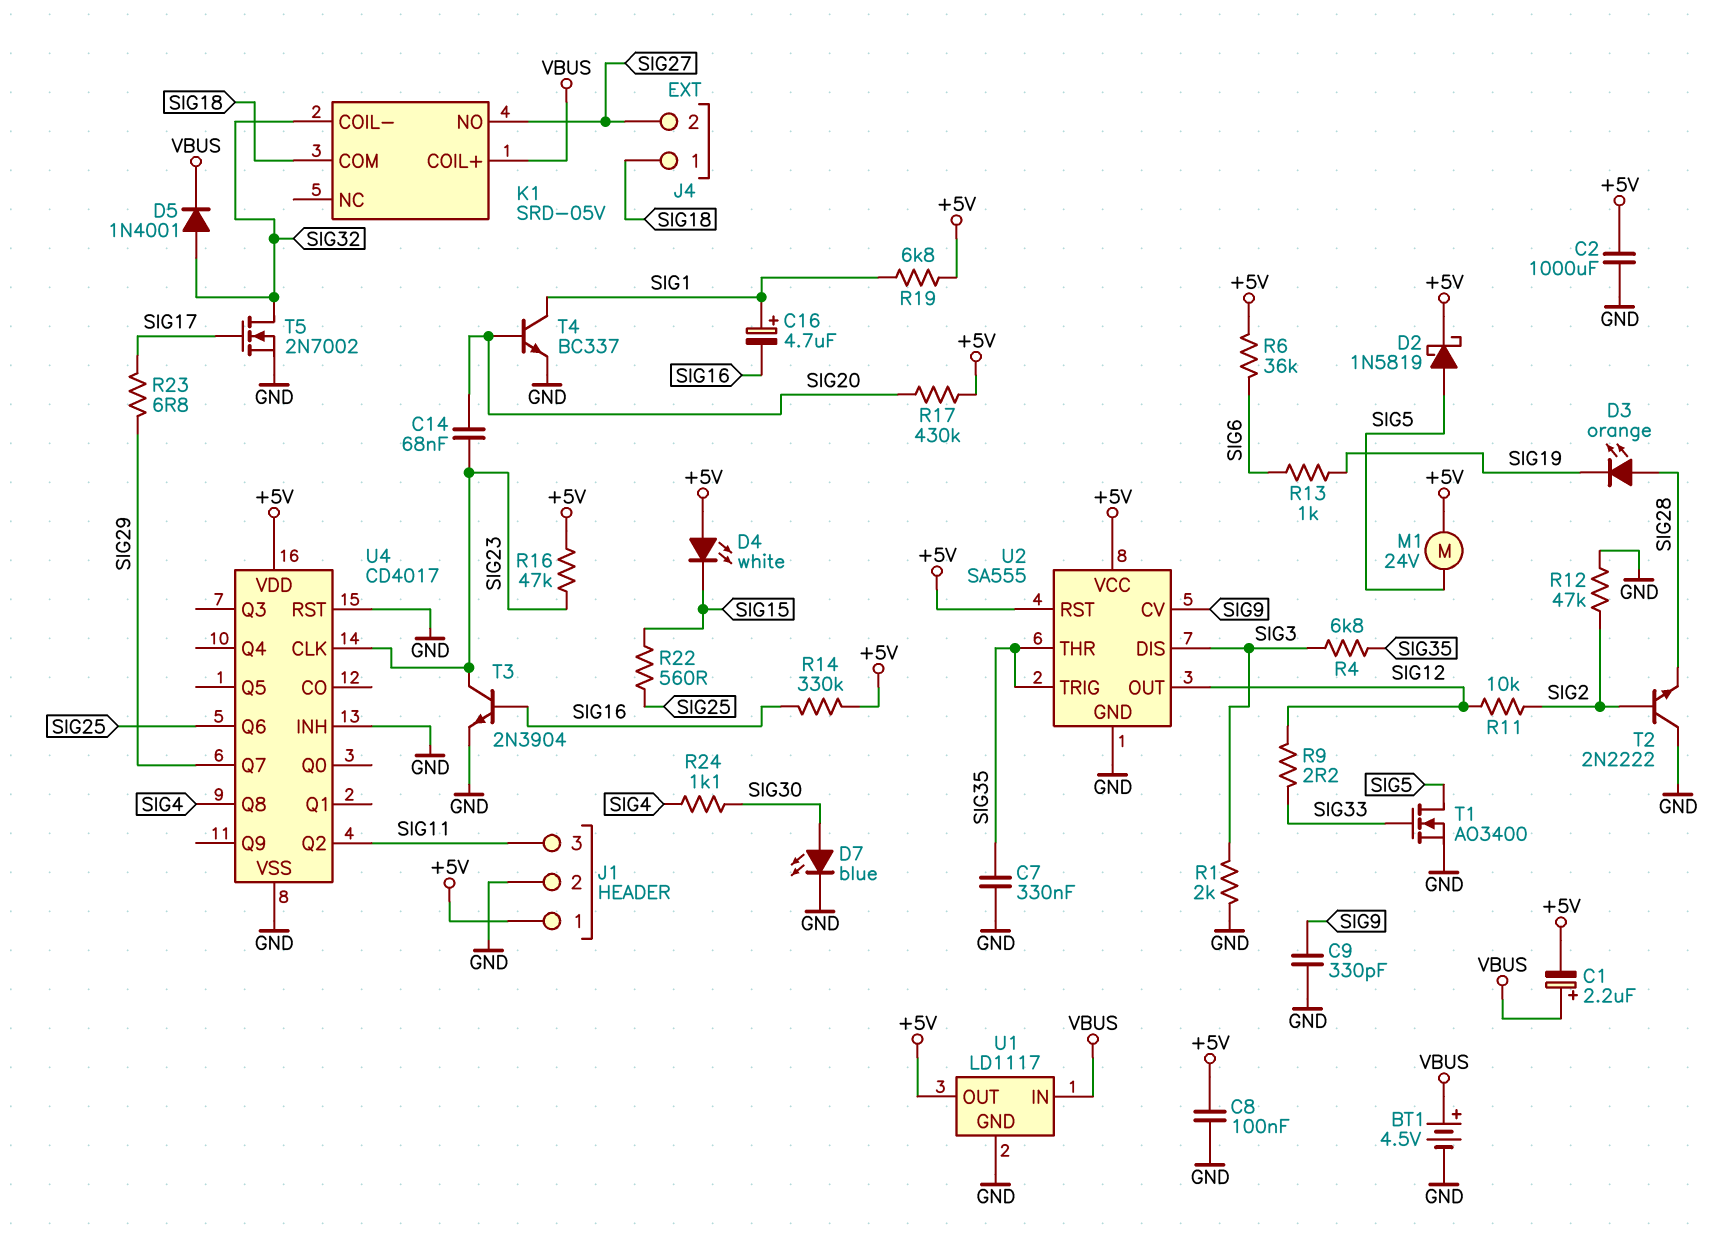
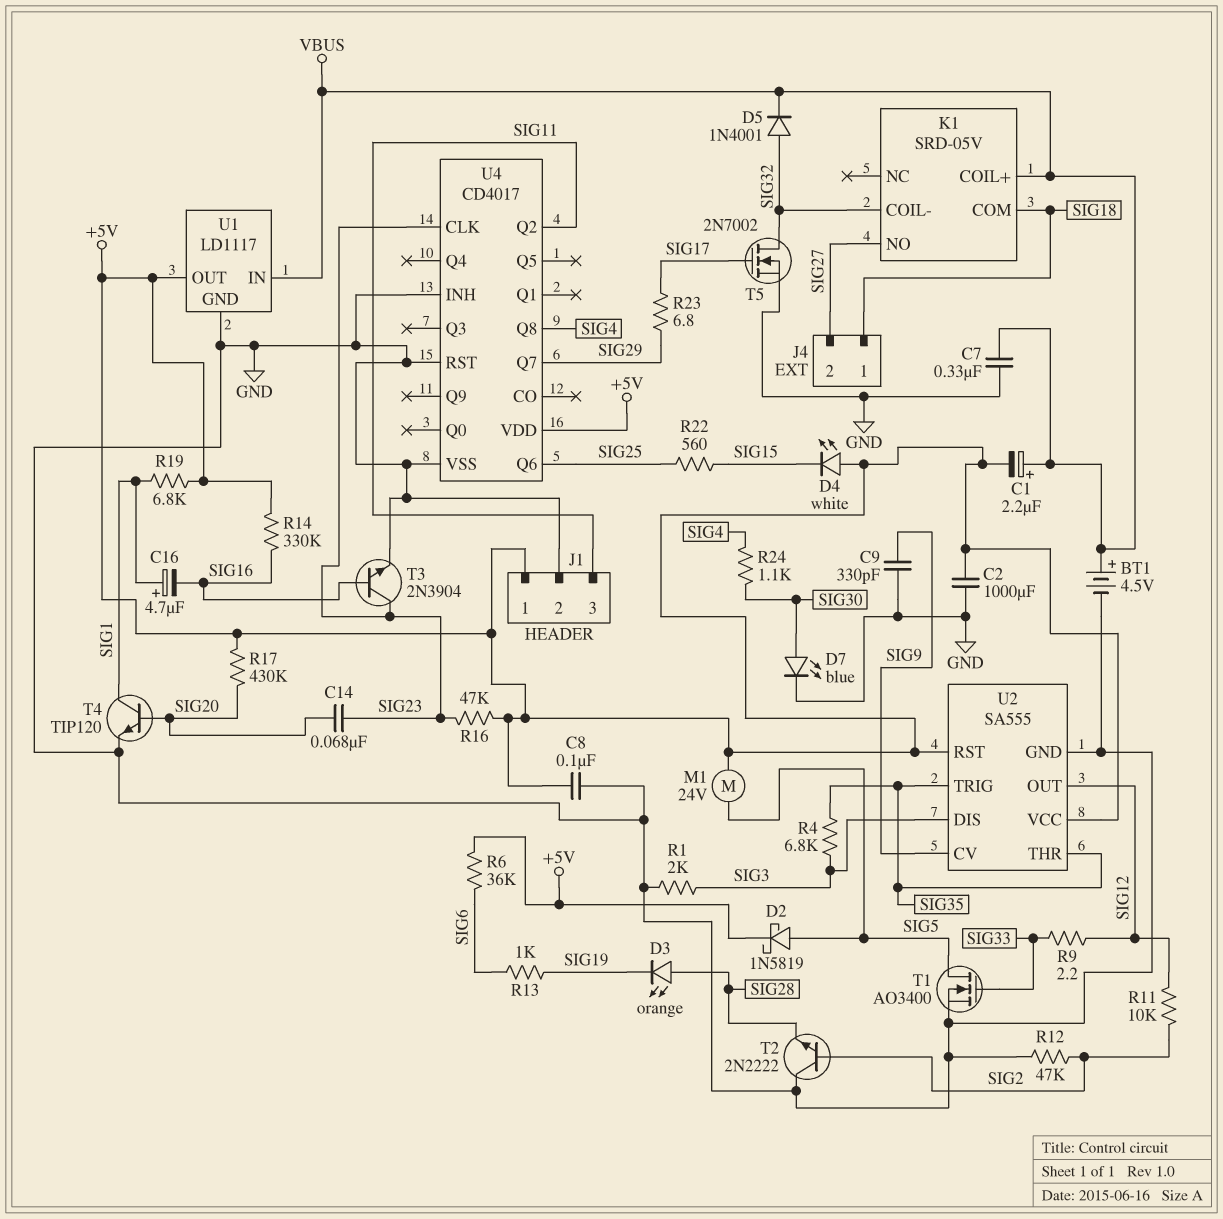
C7: 330nF (GND, SIG35) -> 330nF (GND, VBUS)
T4: NPN BC337 (B SIG20, C SIG1, E GND) -> NPN TIP120 (B SIG20, C SIG1, E GND)

